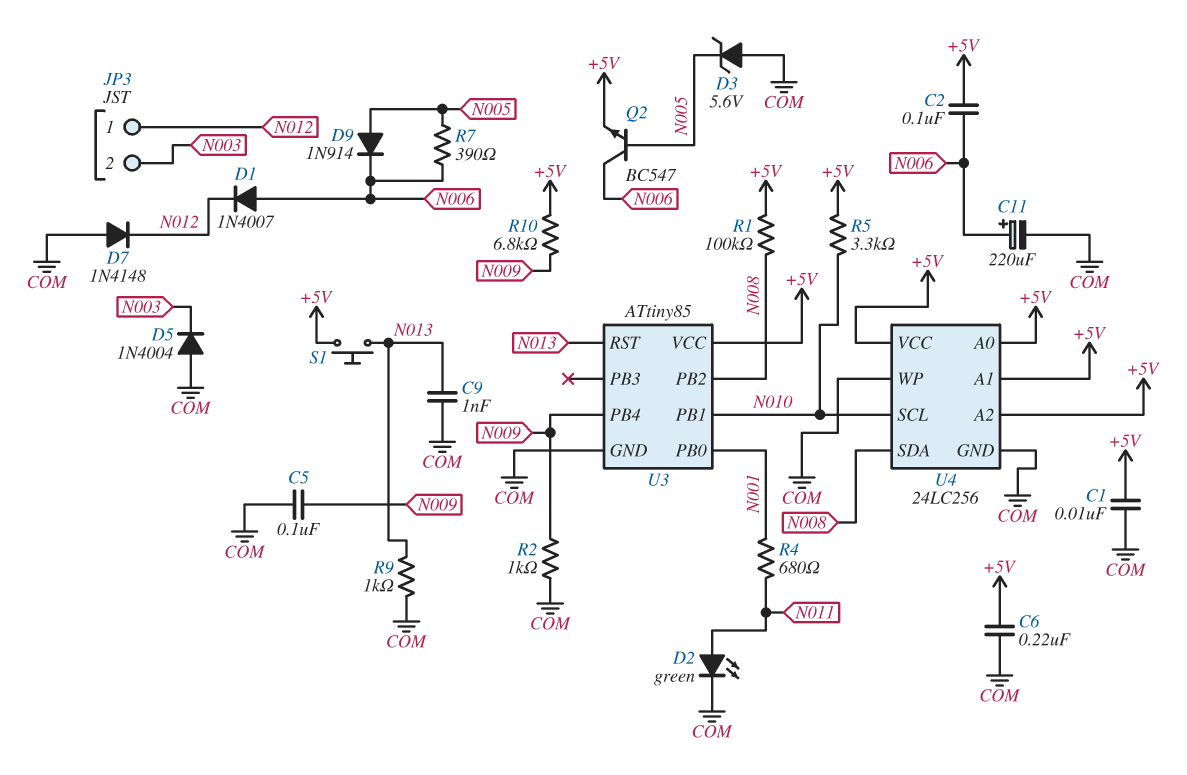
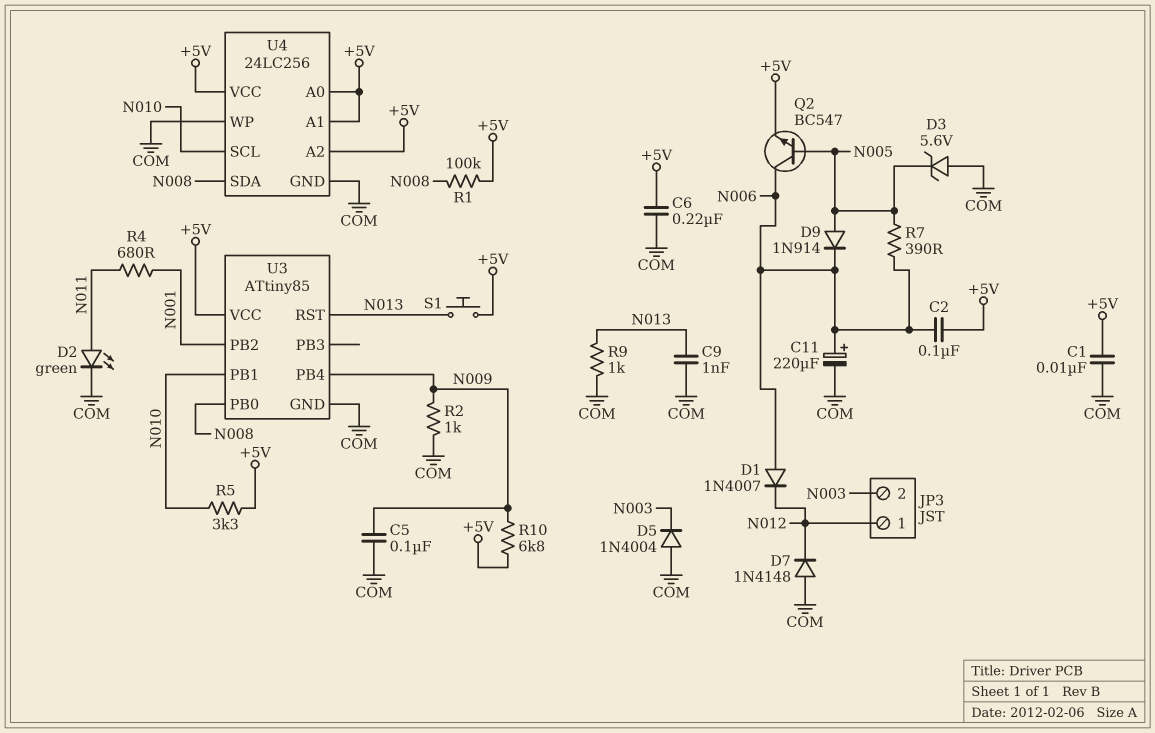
U3 pin PB0: N001 -> N008
U3 pin PB2: N008 -> N001

